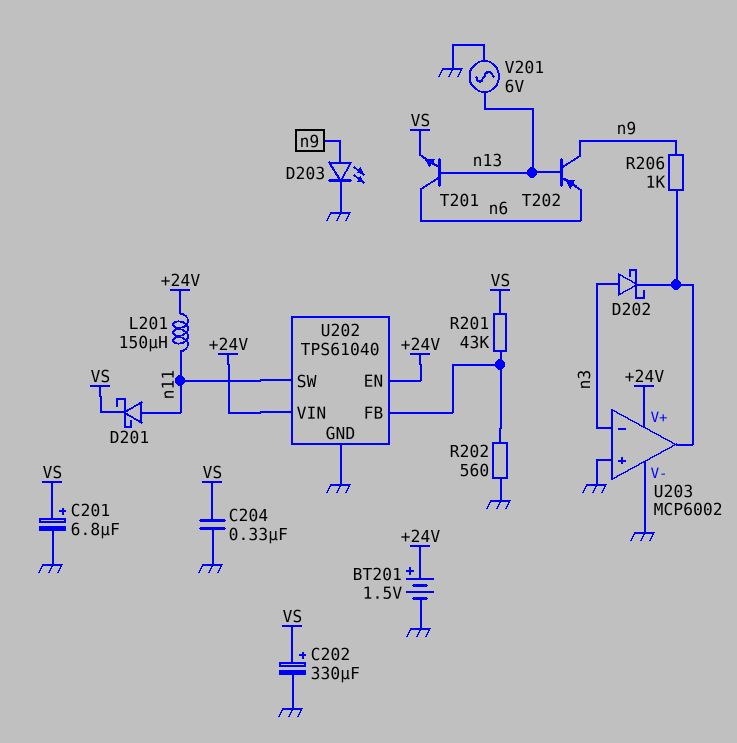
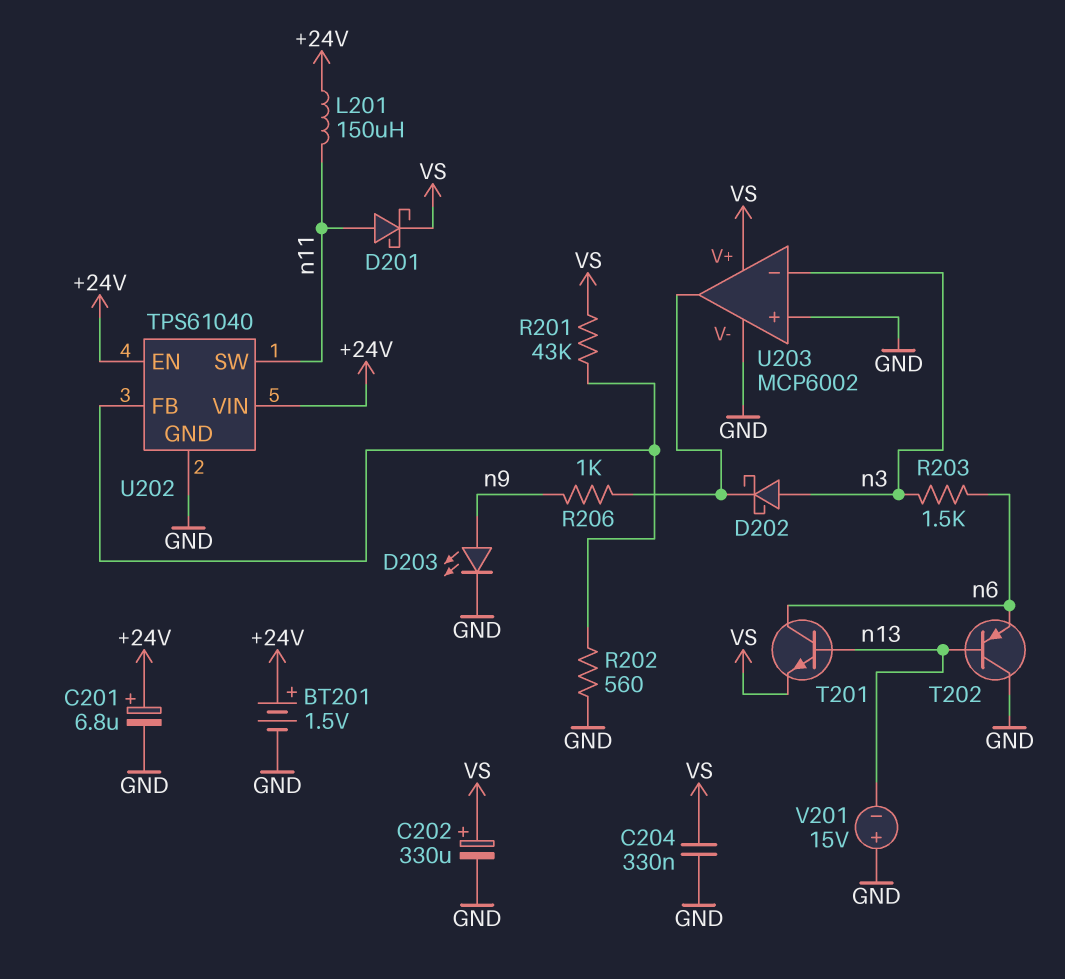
C201: 6.8uF (plus VS, minus GND) -> 6.8uF (plus +24V, minus GND)
R203: none -> 1.5k (n3, n6)
T202: PNP (B n13, C n9, E n6) -> PNP (B n13, C GND, E n6)
U203 pin V+: +24V -> VS
V201: AC 6V (GND, n13) -> 15V (plus GND, minus n13)

